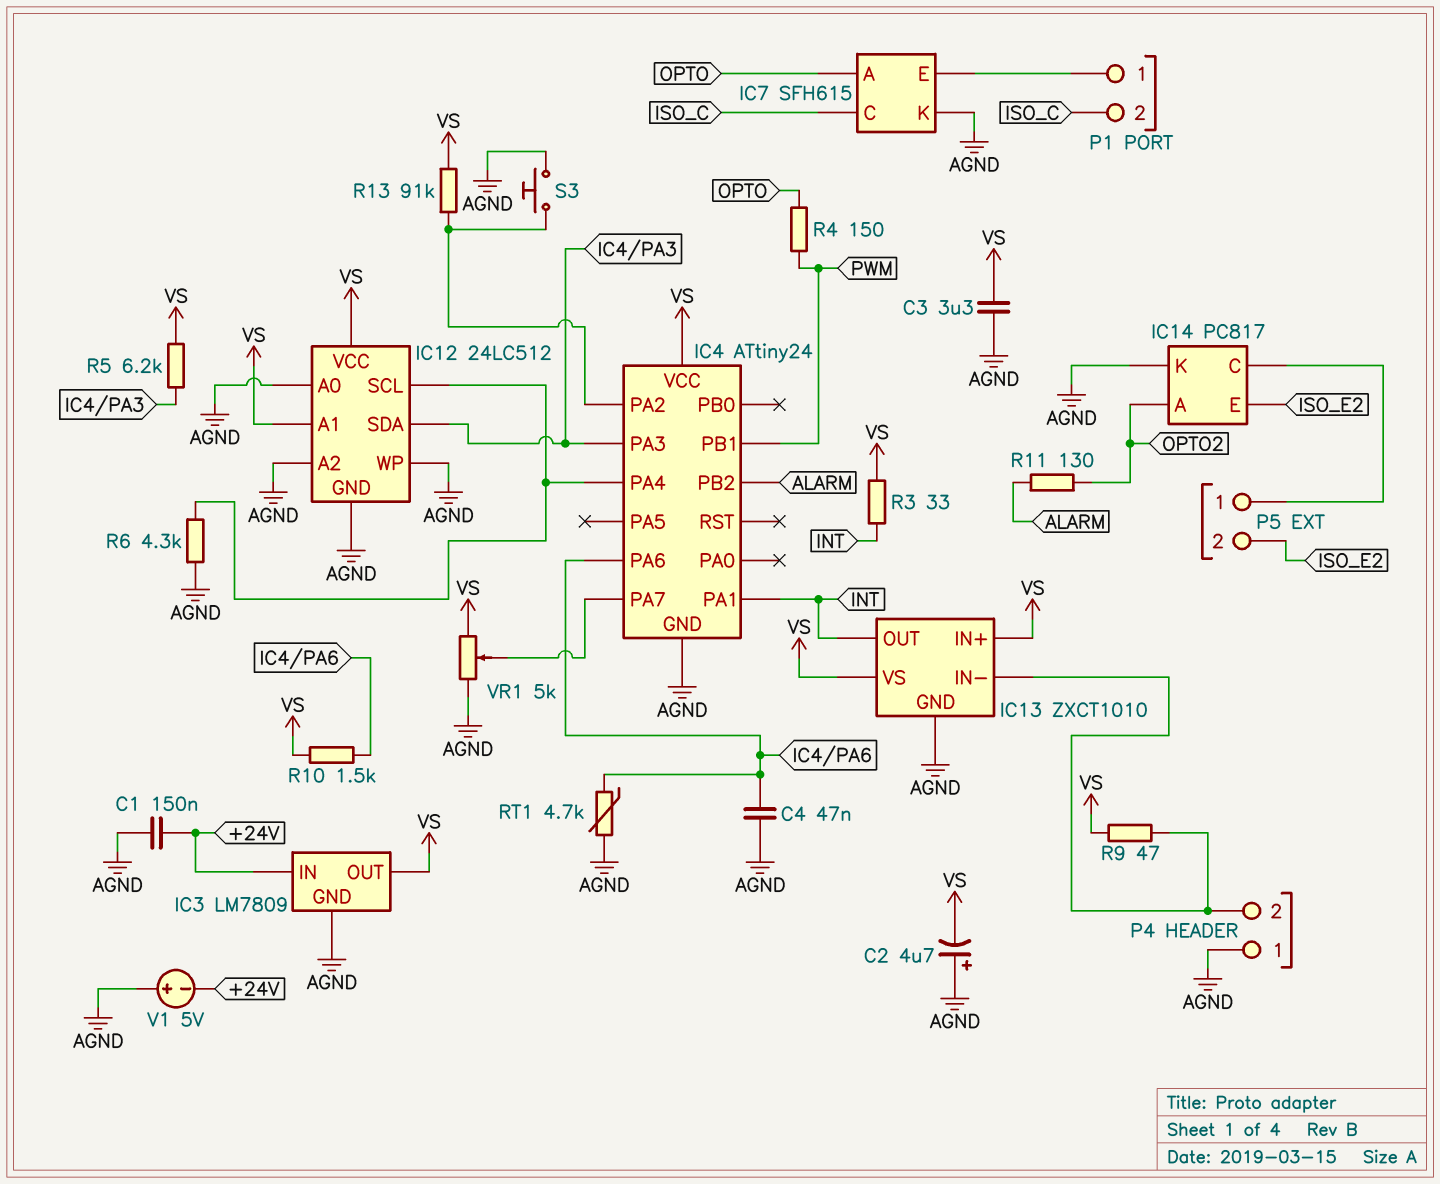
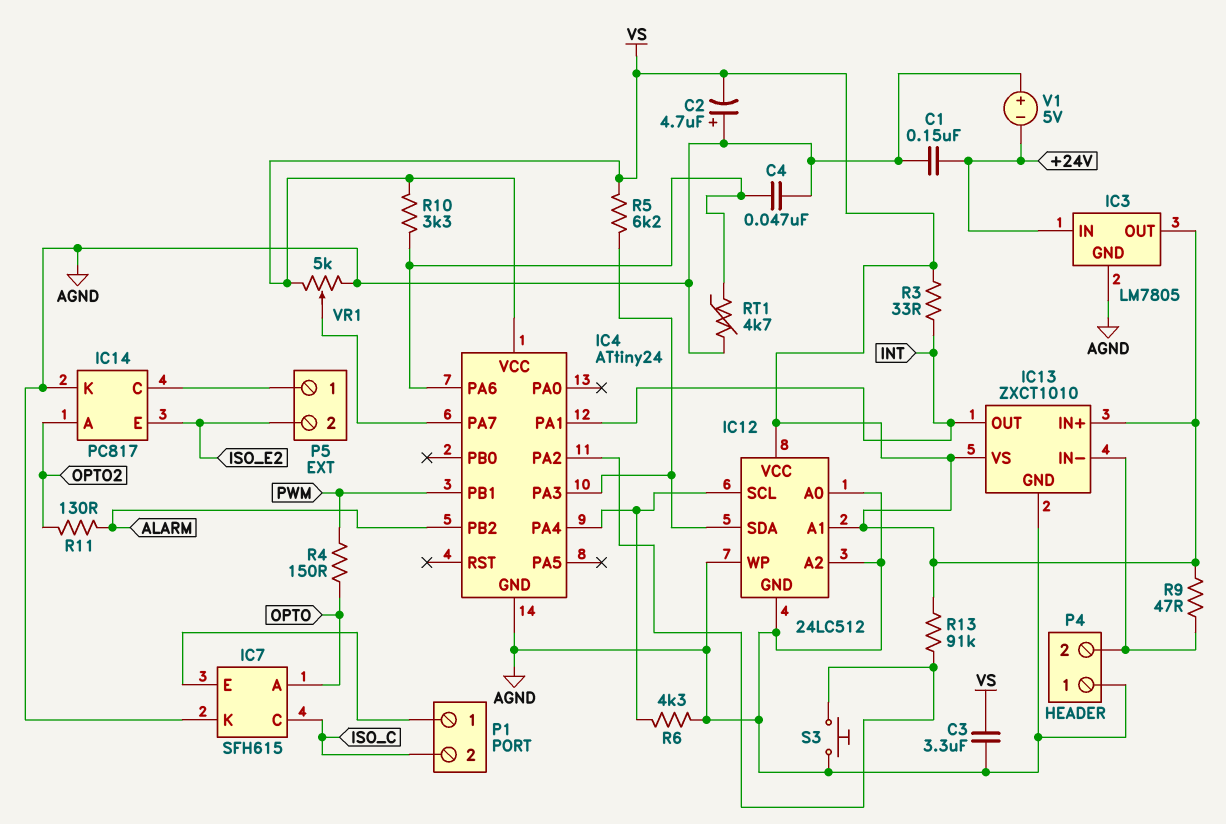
IC3: LM7809 -> LM7805
R10: 1.5k (IC4/PA6, VS) -> 3.3k (IC4/PA6, VS)

